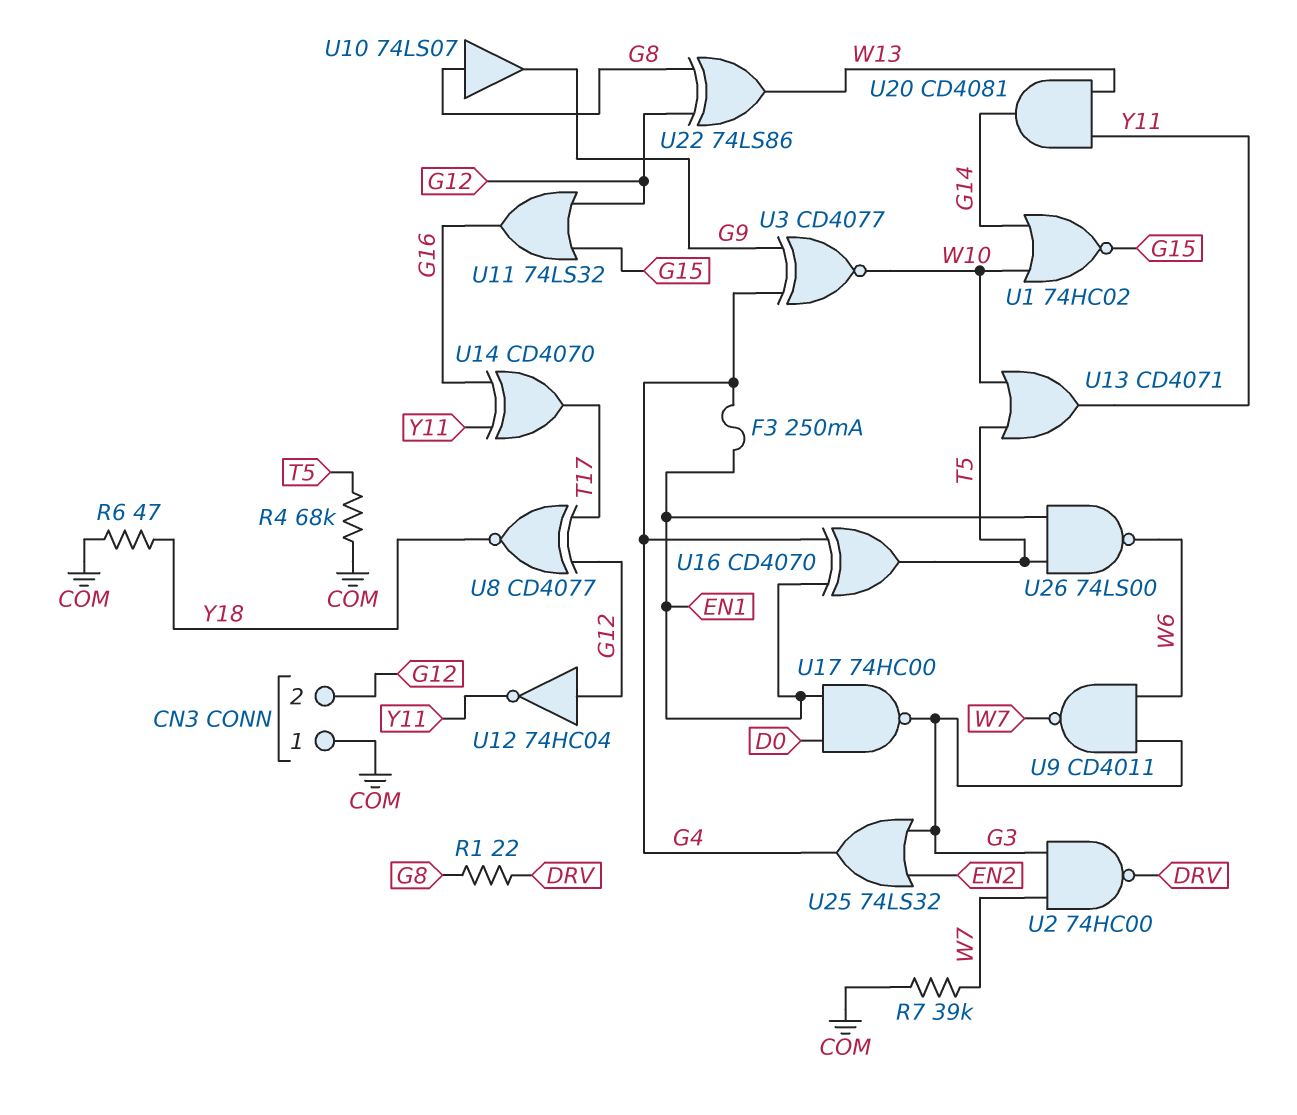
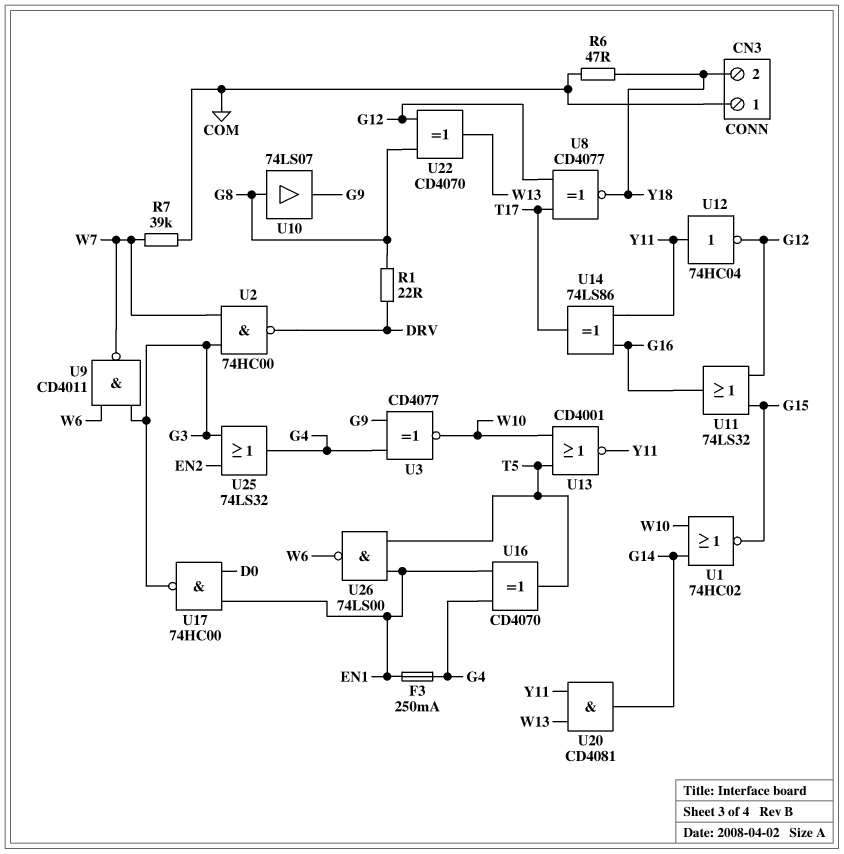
CN3 pin 2: G12 -> Y18
R4: 68k (COM, T5) -> none
U12: NOT 74HC04 (in G12, out Y11) -> NOT 74HC04 (in Y11, out G12)
U13: OR CD4071 (in T5, in W10, out Y11) -> NOR CD4001 (in T5, in W10, out Y11)
U14: XOR CD4070 (in G16, in Y11, out T17) -> XOR 74LS86 (in G16, in Y11, out T17)
U22: XOR 74LS86 (in G8, in G12, out W13) -> XOR CD4070 (in G8, in G12, out W13)

